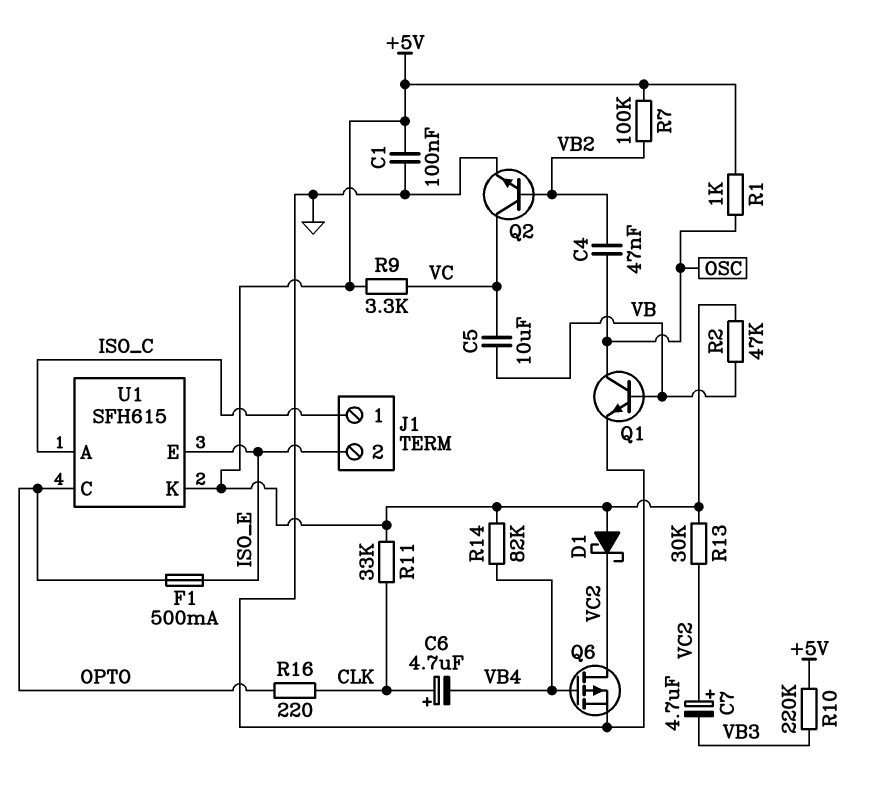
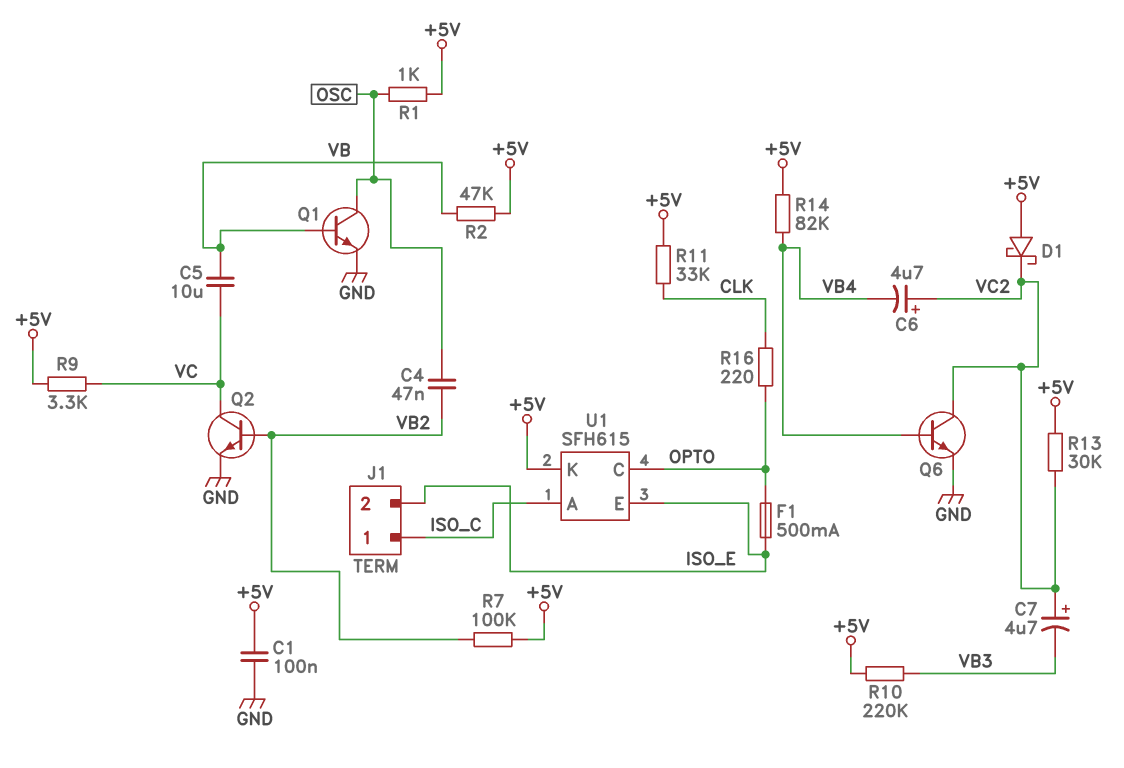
C6: 4.7uF (plus CLK, minus VB4) -> 4.7uF (plus VC2, minus VB4)
Q6: PMOS (G VB4, D VC2, S GND) -> NPN (B VB4, C VC2, E GND)

